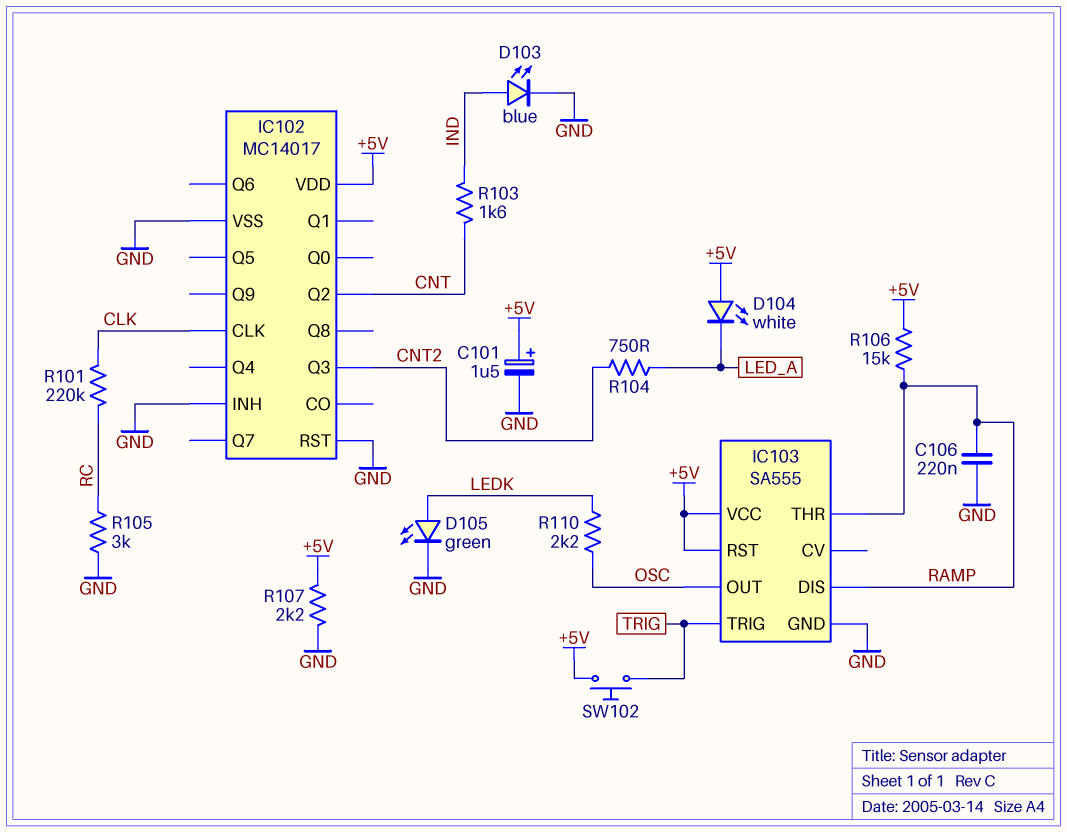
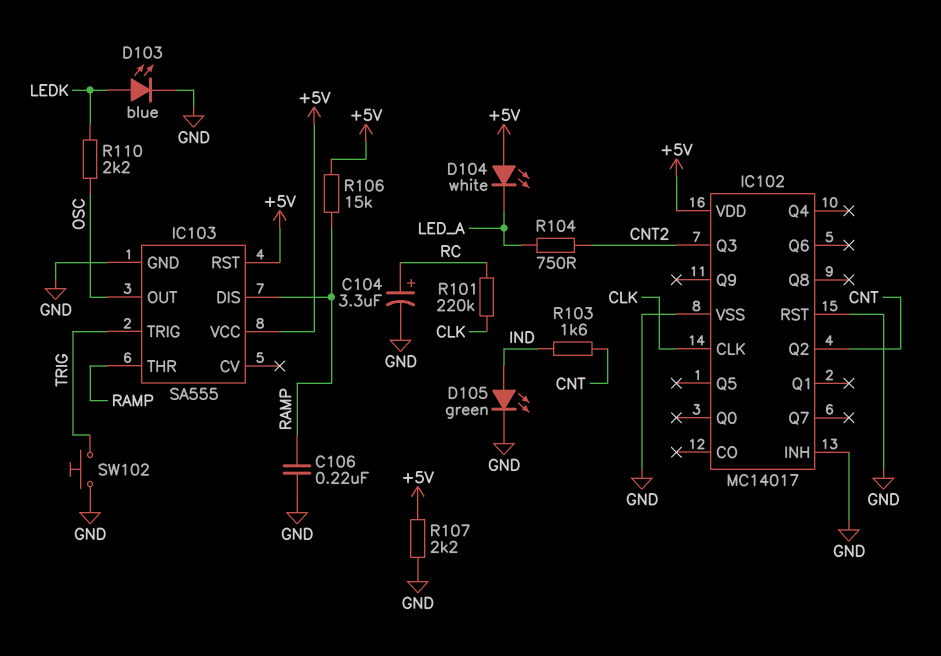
C101: 1.5uF (plus +5V, minus GND) -> none
C104: none -> 3.3uF (plus RC, minus GND)
D103: LED blue (A IND, K GND) -> LED blue (A LEDK, K GND)
D105: LED green (A LEDK, K GND) -> LED green (A IND, K GND)
R105: 3k (GND, RC) -> none
SW102: button (+5V, TRIG) -> button (GND, TRIG)

